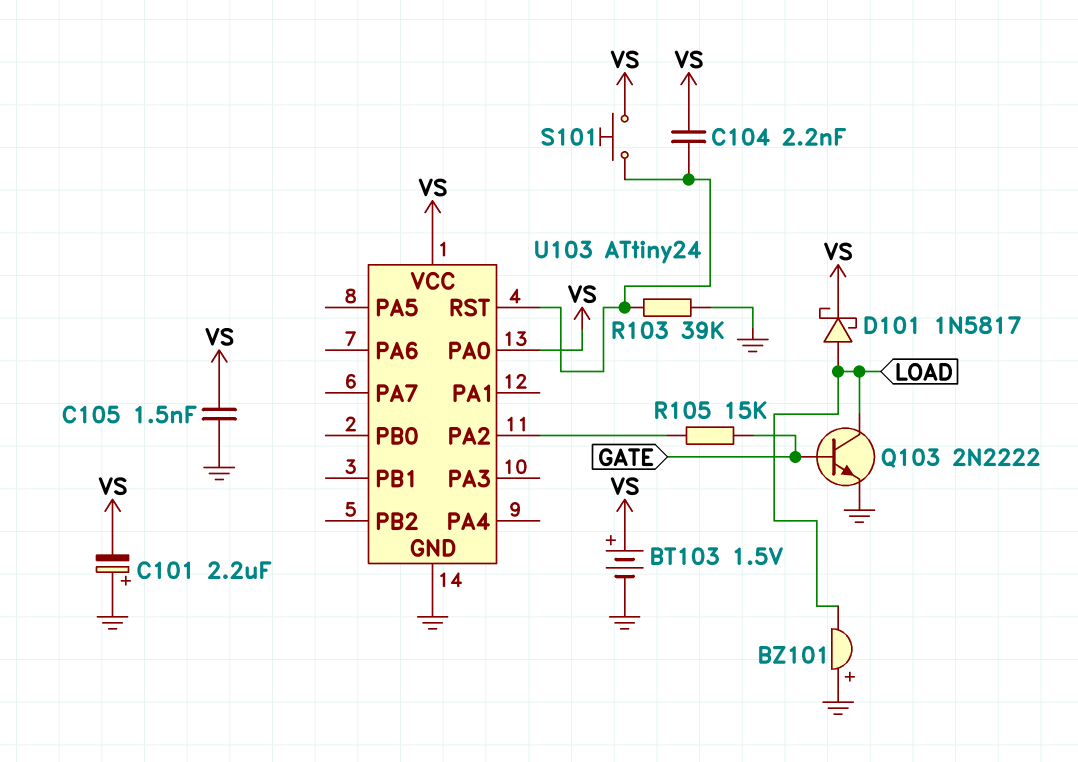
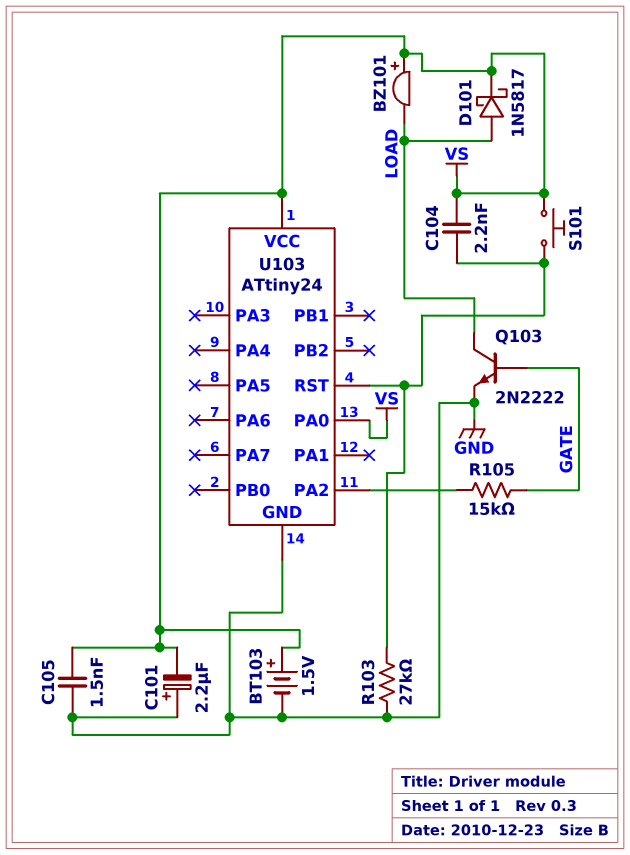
BZ101: buzzer (plus GND, minus LOAD) -> buzzer (plus VS, minus LOAD)
R103: 39k (GND, U103/RST) -> 27k (GND, U103/RST)

